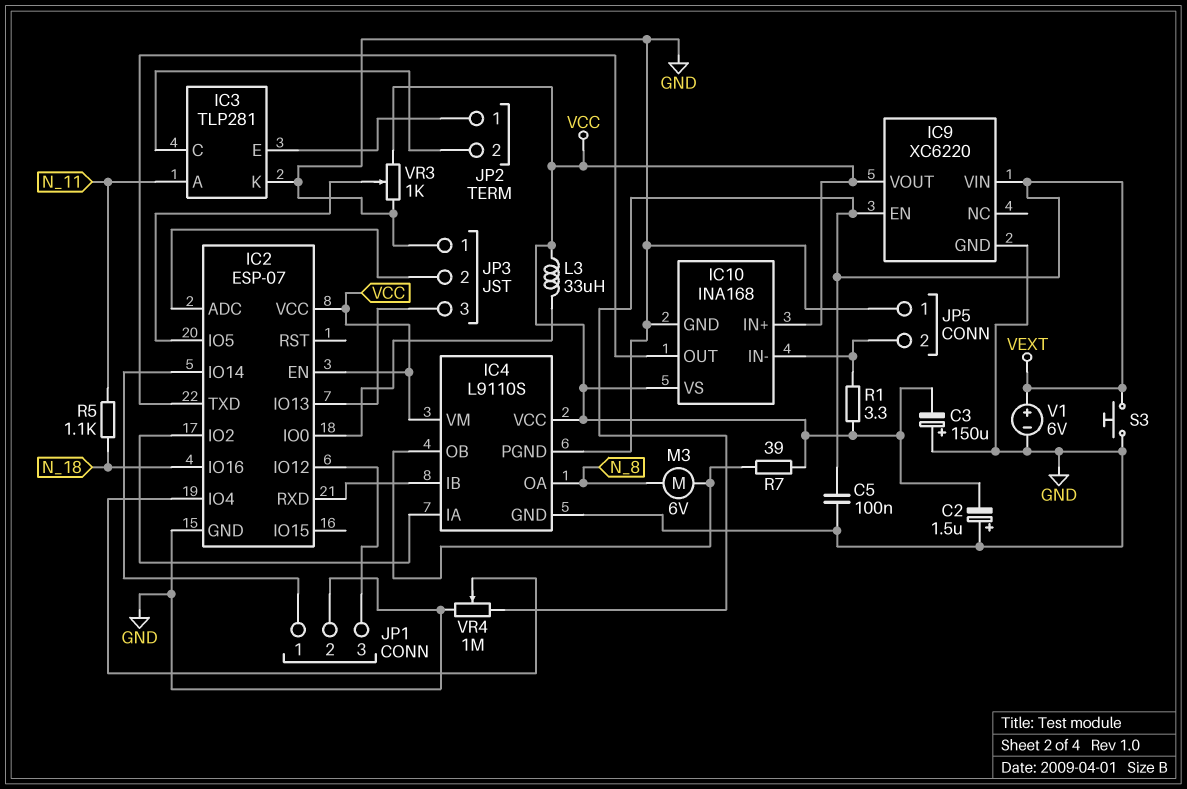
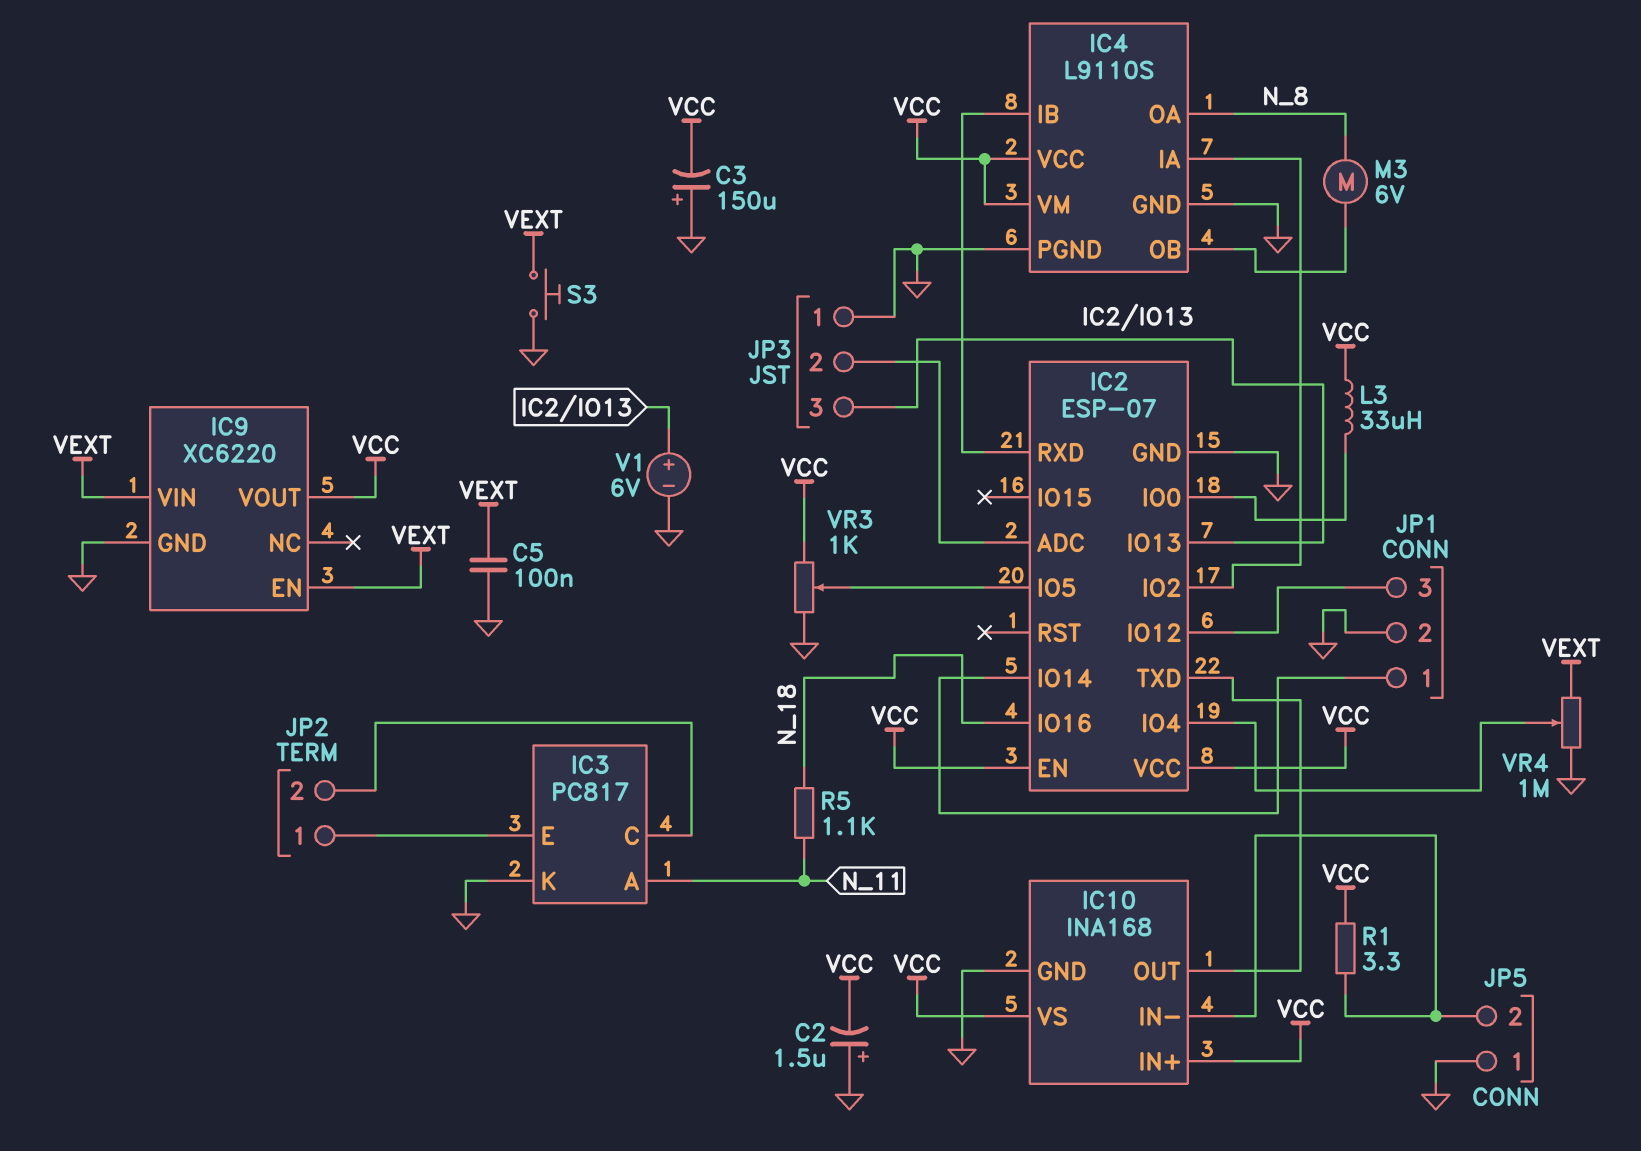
IC3: TLP281 -> PC817
R7: 39 (IC4/OB, VCC) -> none
V1: 6V (plus VEXT, minus GND) -> 6V (plus IC2/IO13, minus GND)

